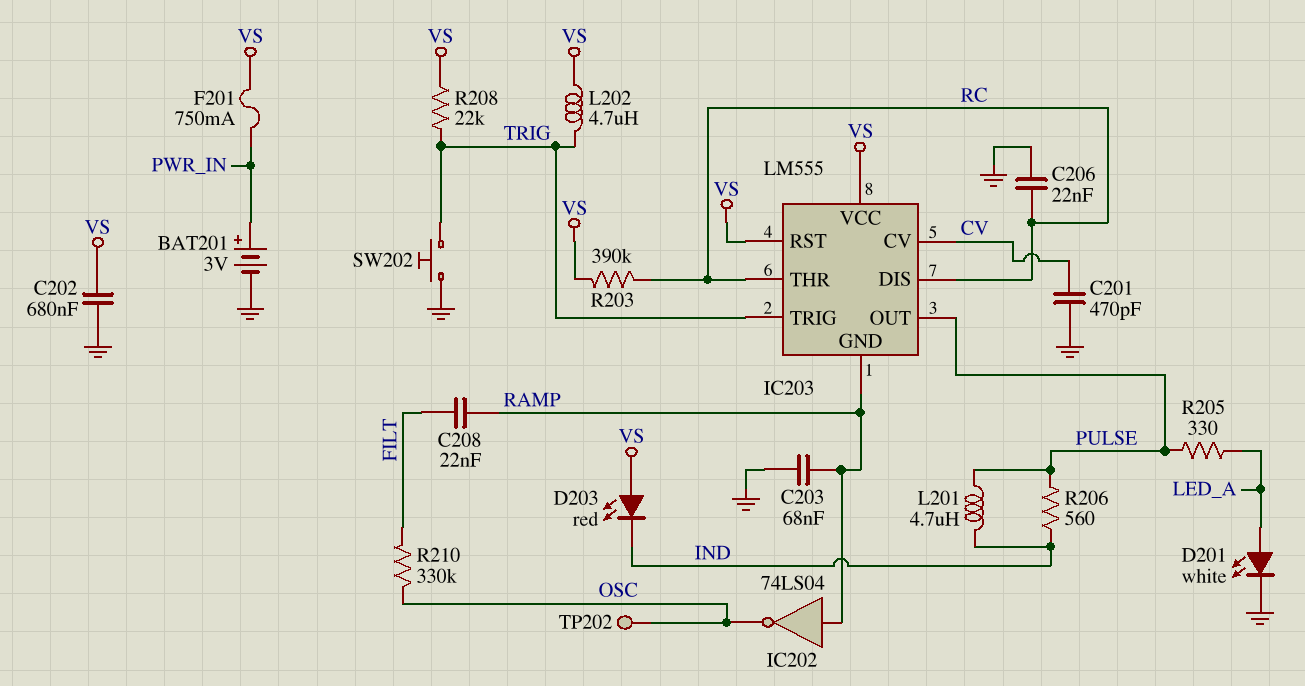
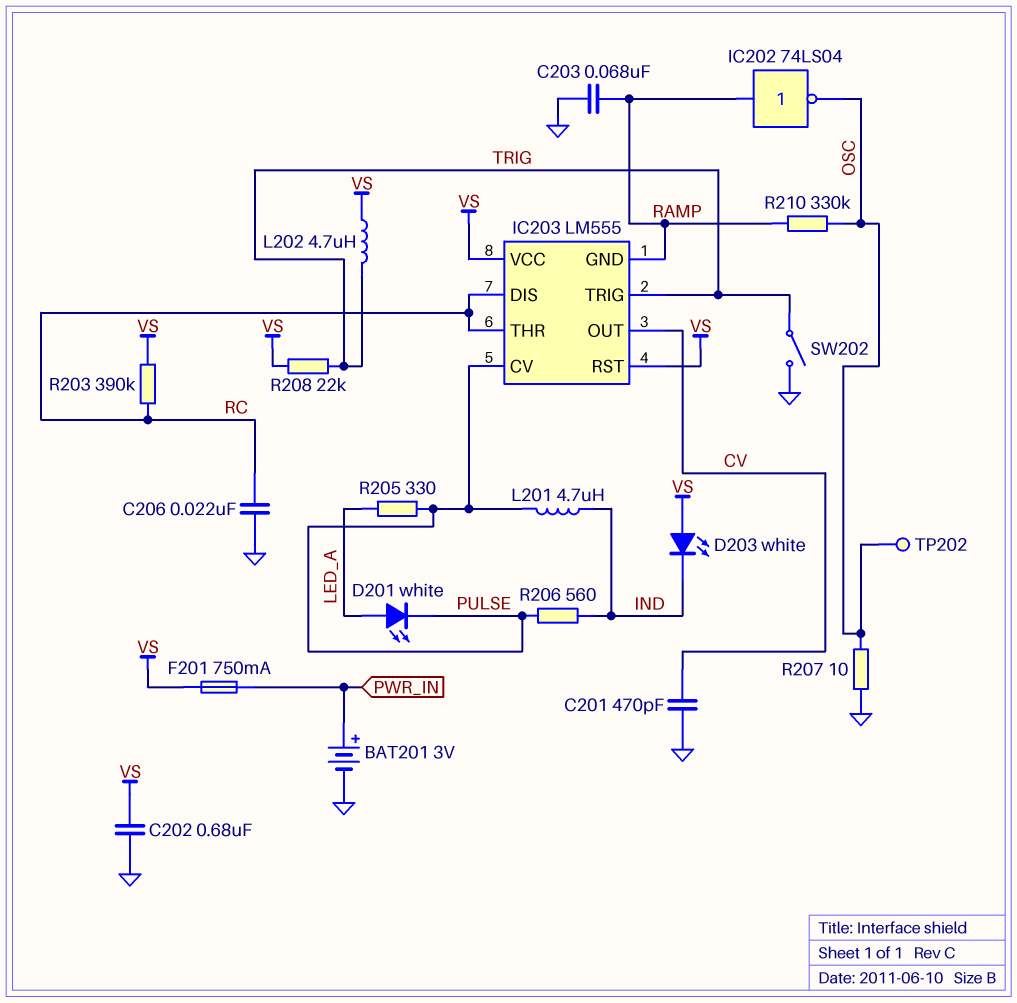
C208: 22nF (FILT, RAMP) -> none
D201: LED white (A LED_A, K GND) -> LED white (A LED_A, K PULSE)
D203: LED red (A VS, K IND) -> LED white (A VS, K IND)
IC203 pin CV: CV -> PULSE
IC203 pin OUT: PULSE -> CV
R207: none -> 10 (GND, OSC)
R210: 330k (FILT, OSC) -> 330k (OSC, RAMP)
SW202: button (GND, TRIG) -> switch (GND, TRIG)

